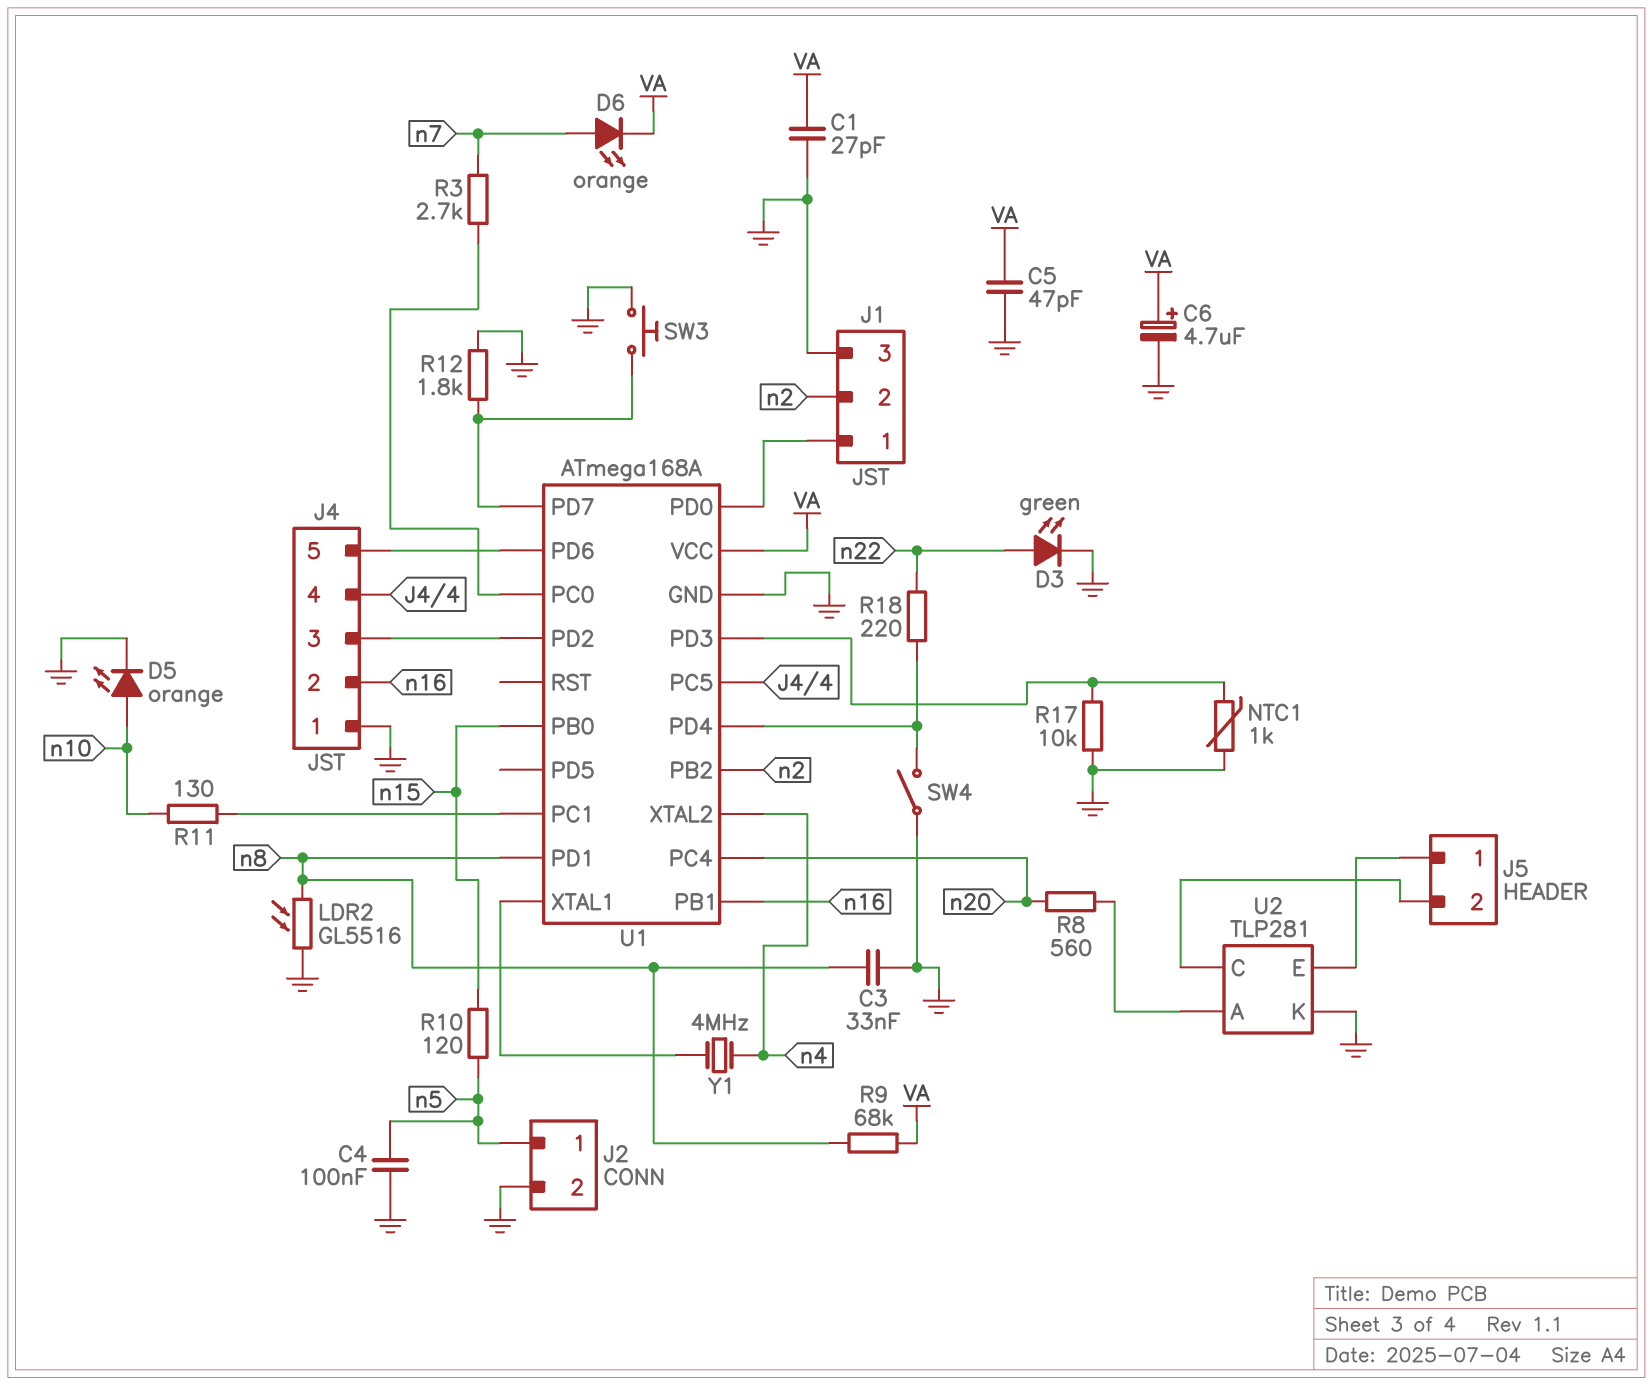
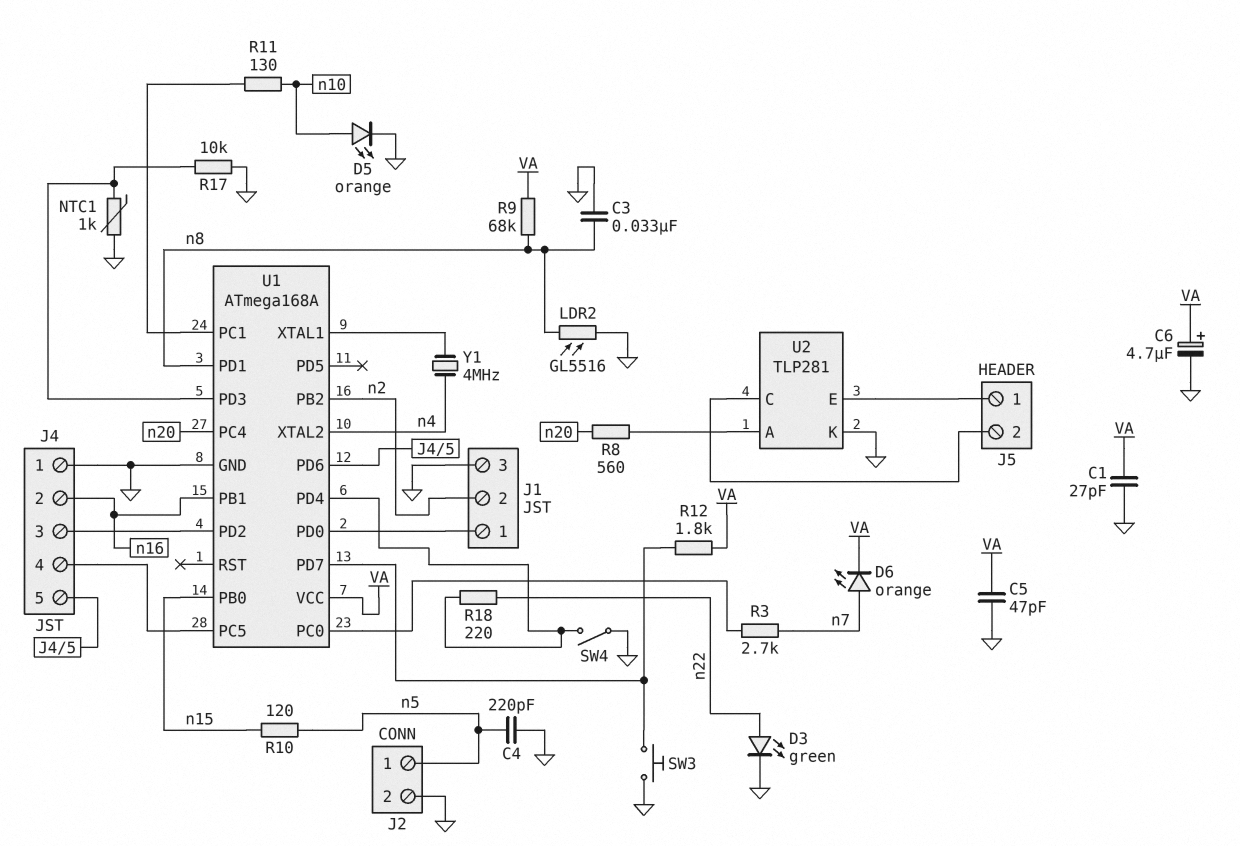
C4: 100nF (GND, n5) -> 220pF (GND, n5)
R12: 1.8k (GND, U1/PD7) -> 1.8k (U1/PD7, VA)

